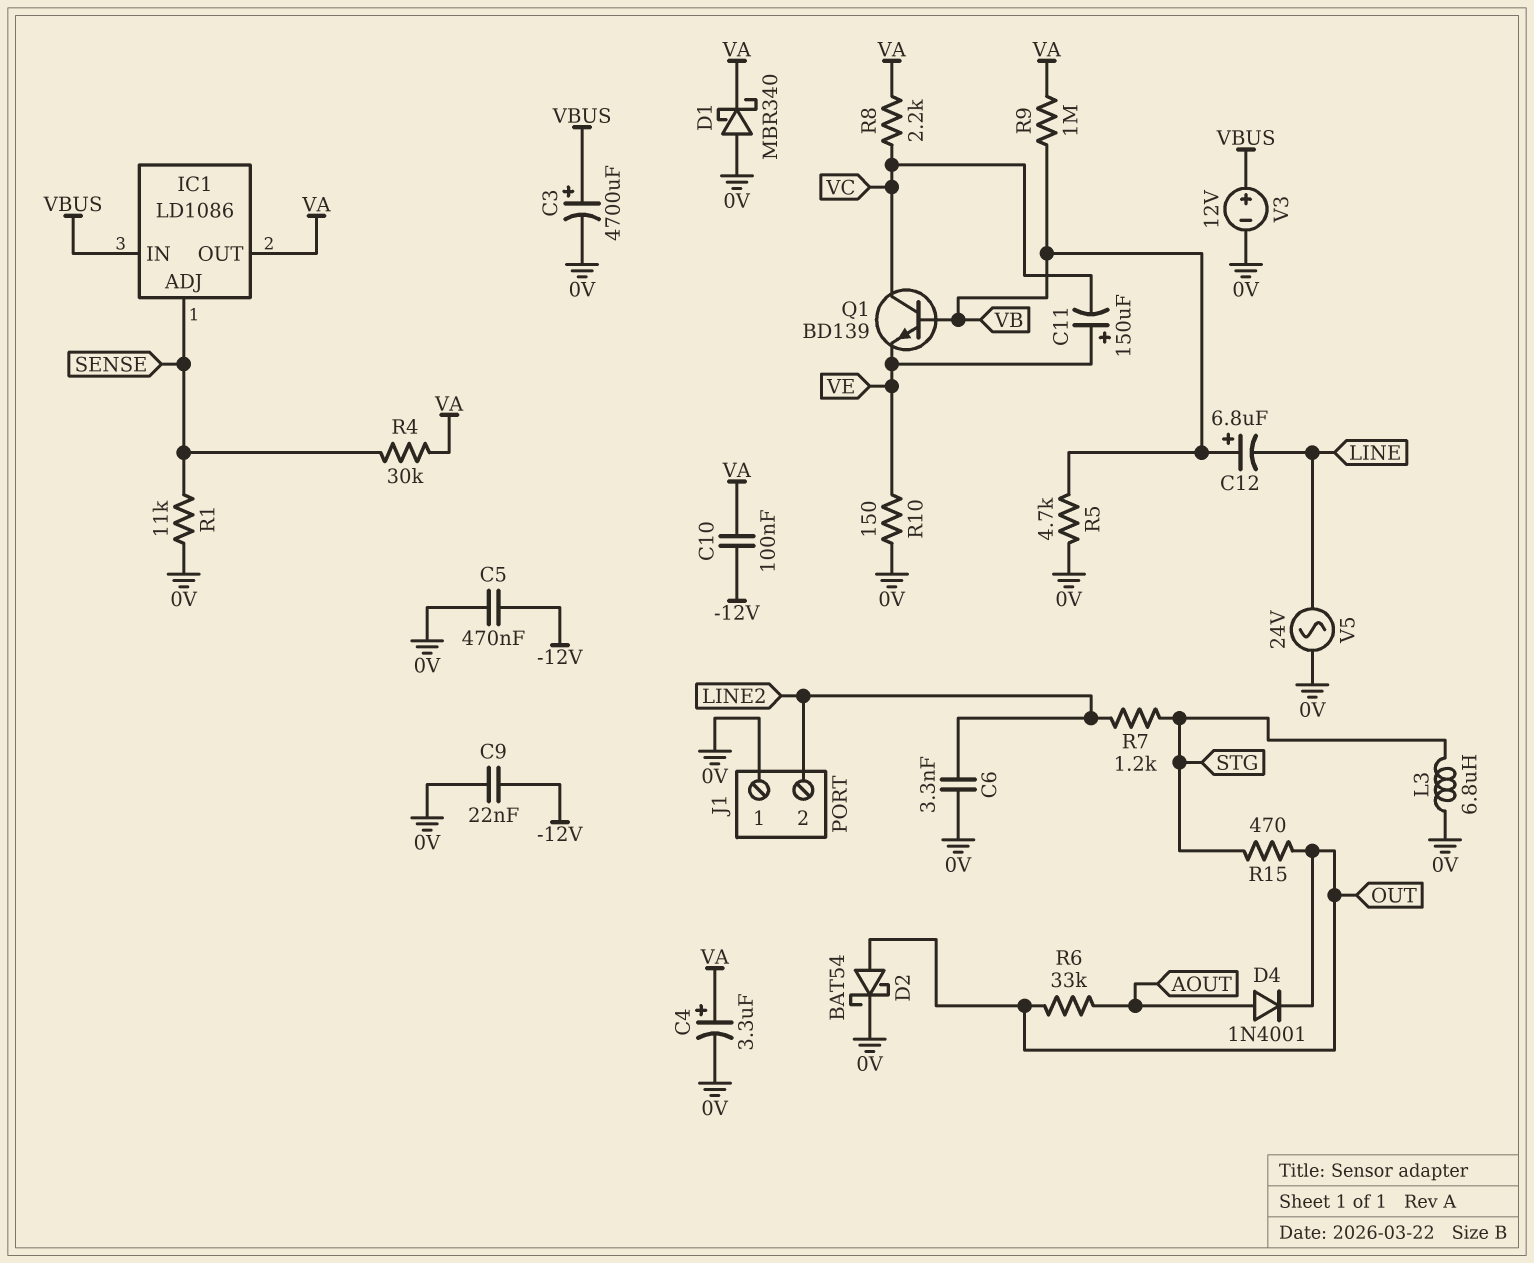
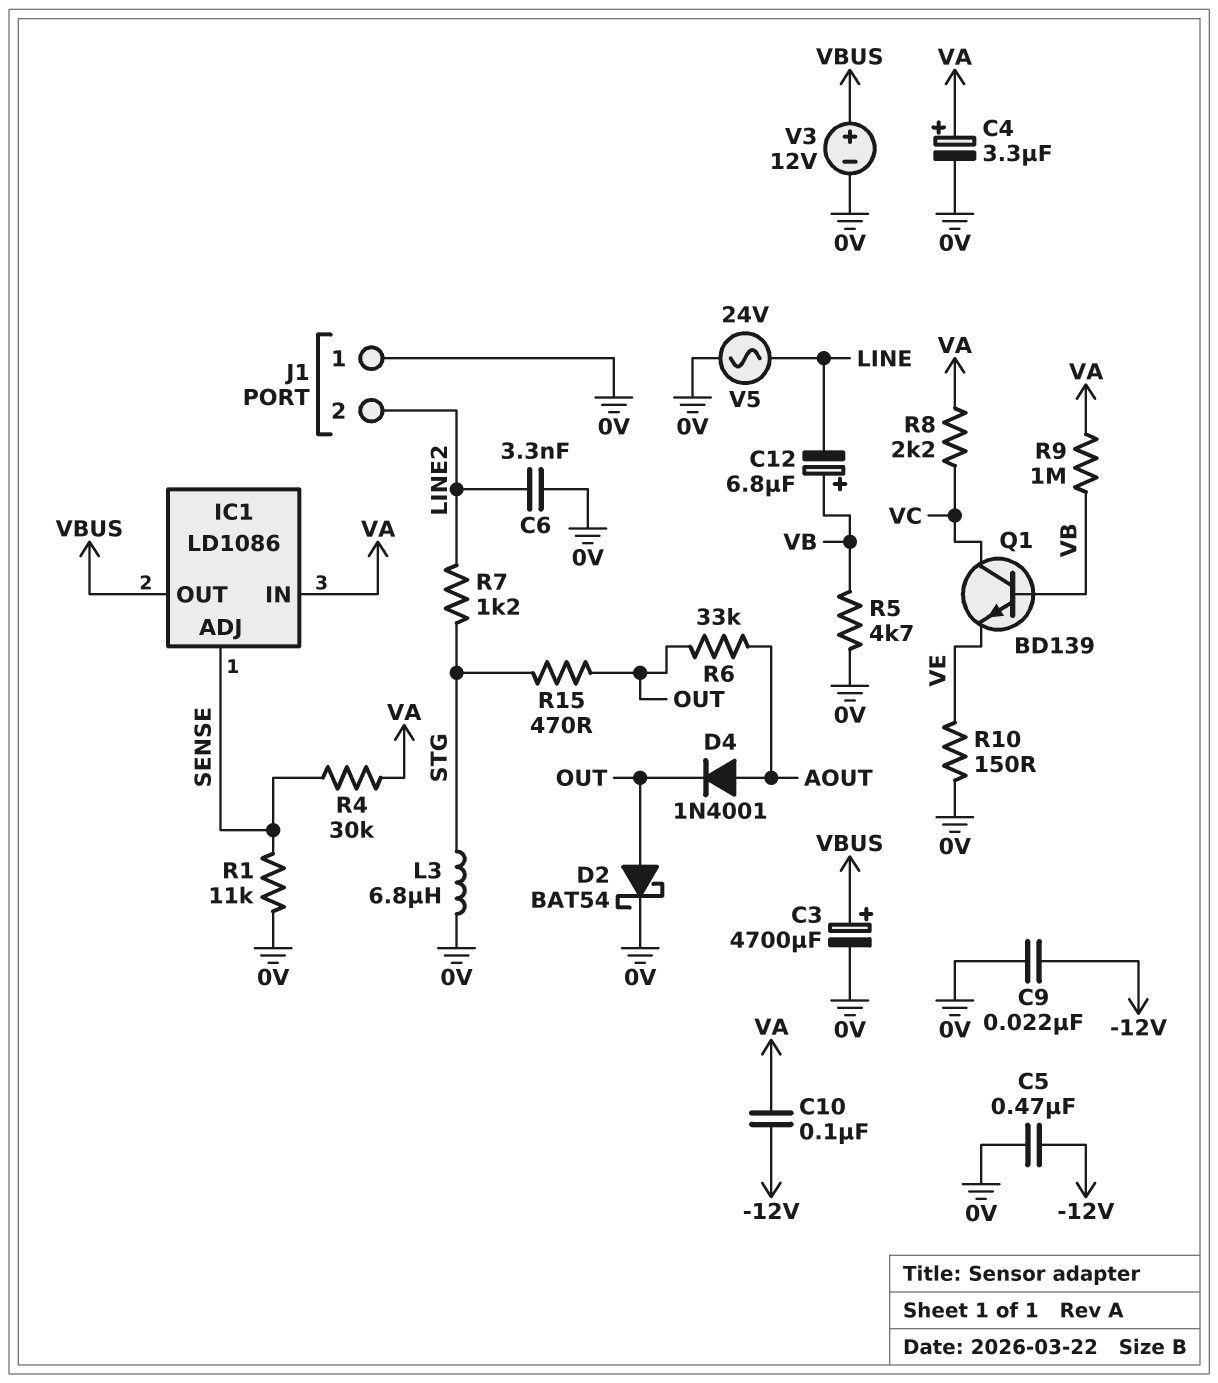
C11: 150uF (plus VE, minus VC) -> none
D1: schottky MBR340 (A 0V, K VA) -> none
IC1 pin IN: VBUS -> VA
IC1 pin OUT: VA -> VBUS

